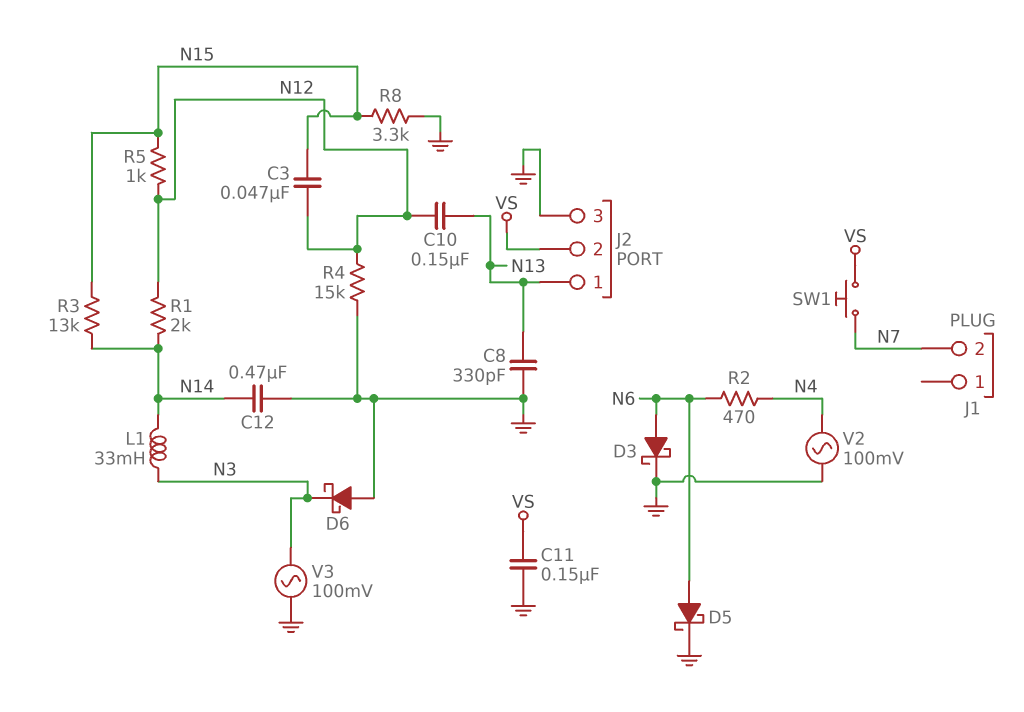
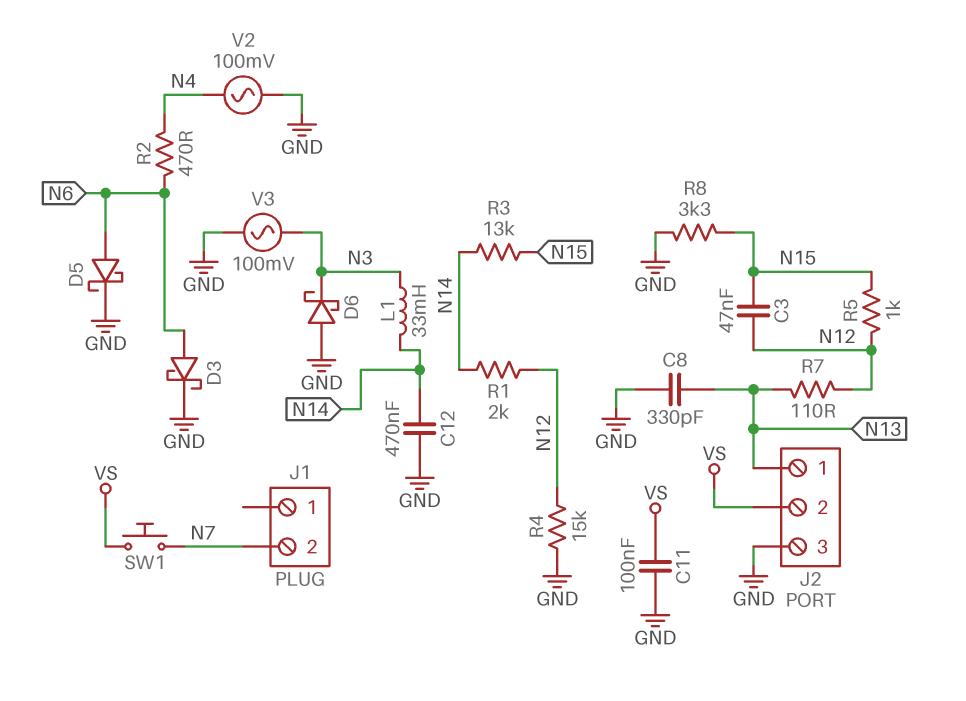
C10: 150nF (N12, N13) -> none
C11: 150nF (GND, VS) -> 100nF (GND, VS)
R7: none -> 110 (N12, N13)

